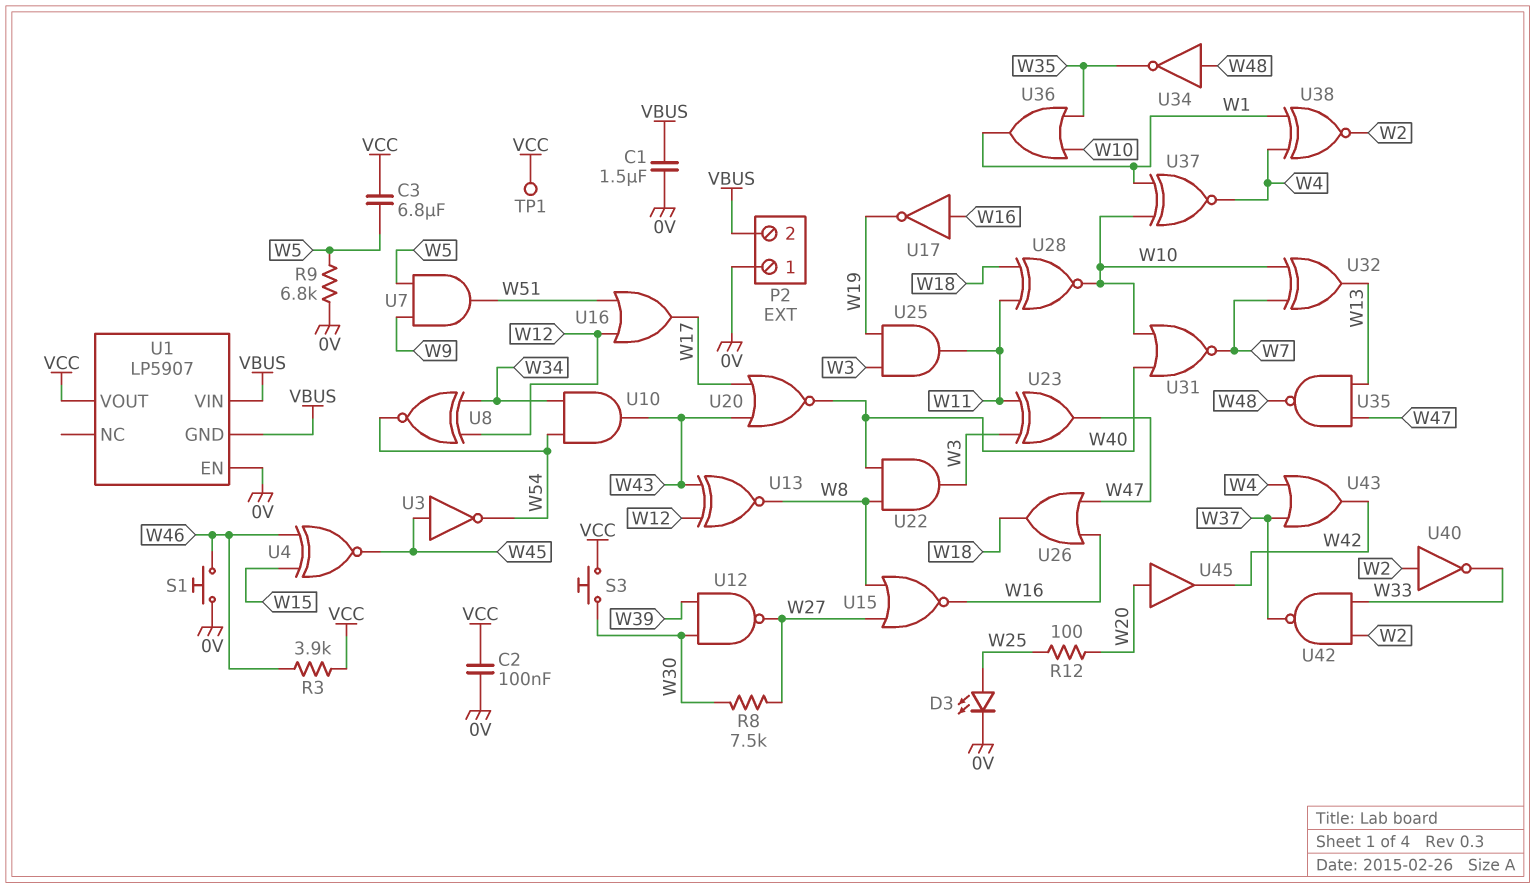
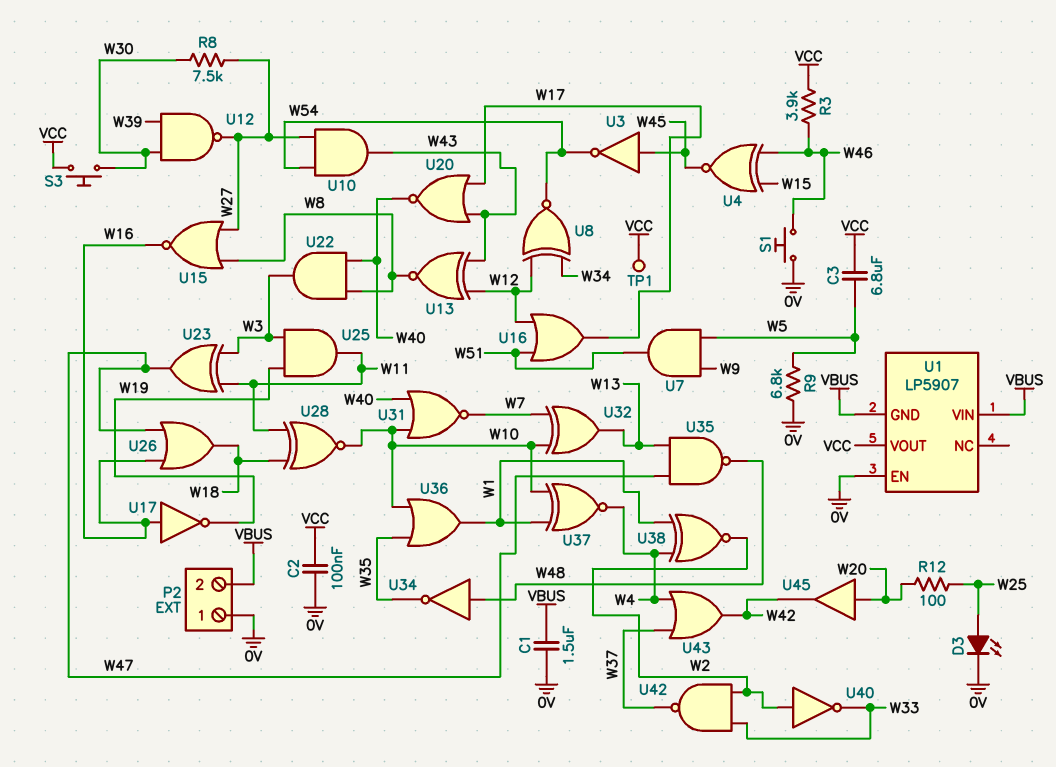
U10: AND (in W34, in W54, out W43) -> AND (in W27, in W54, out W43)

